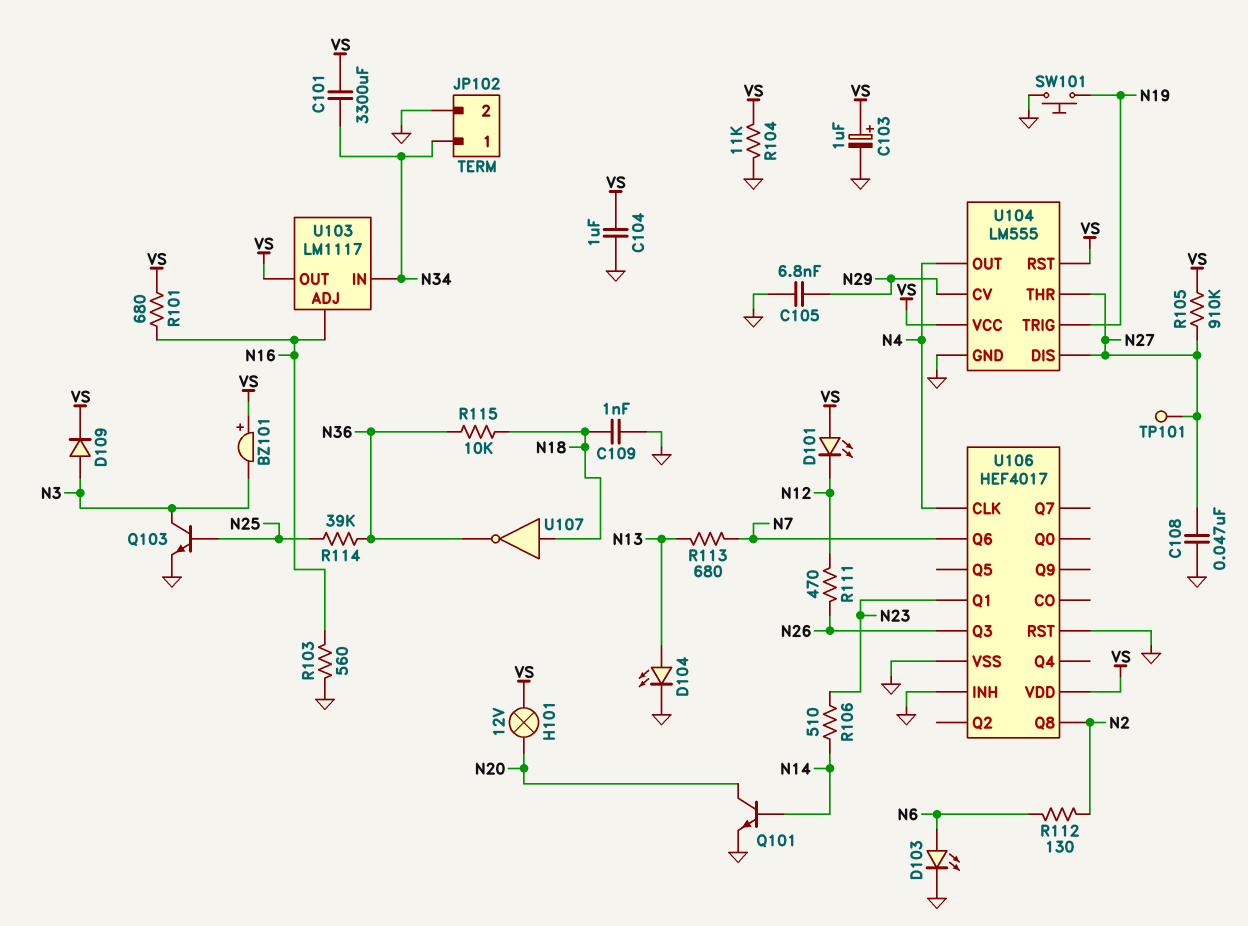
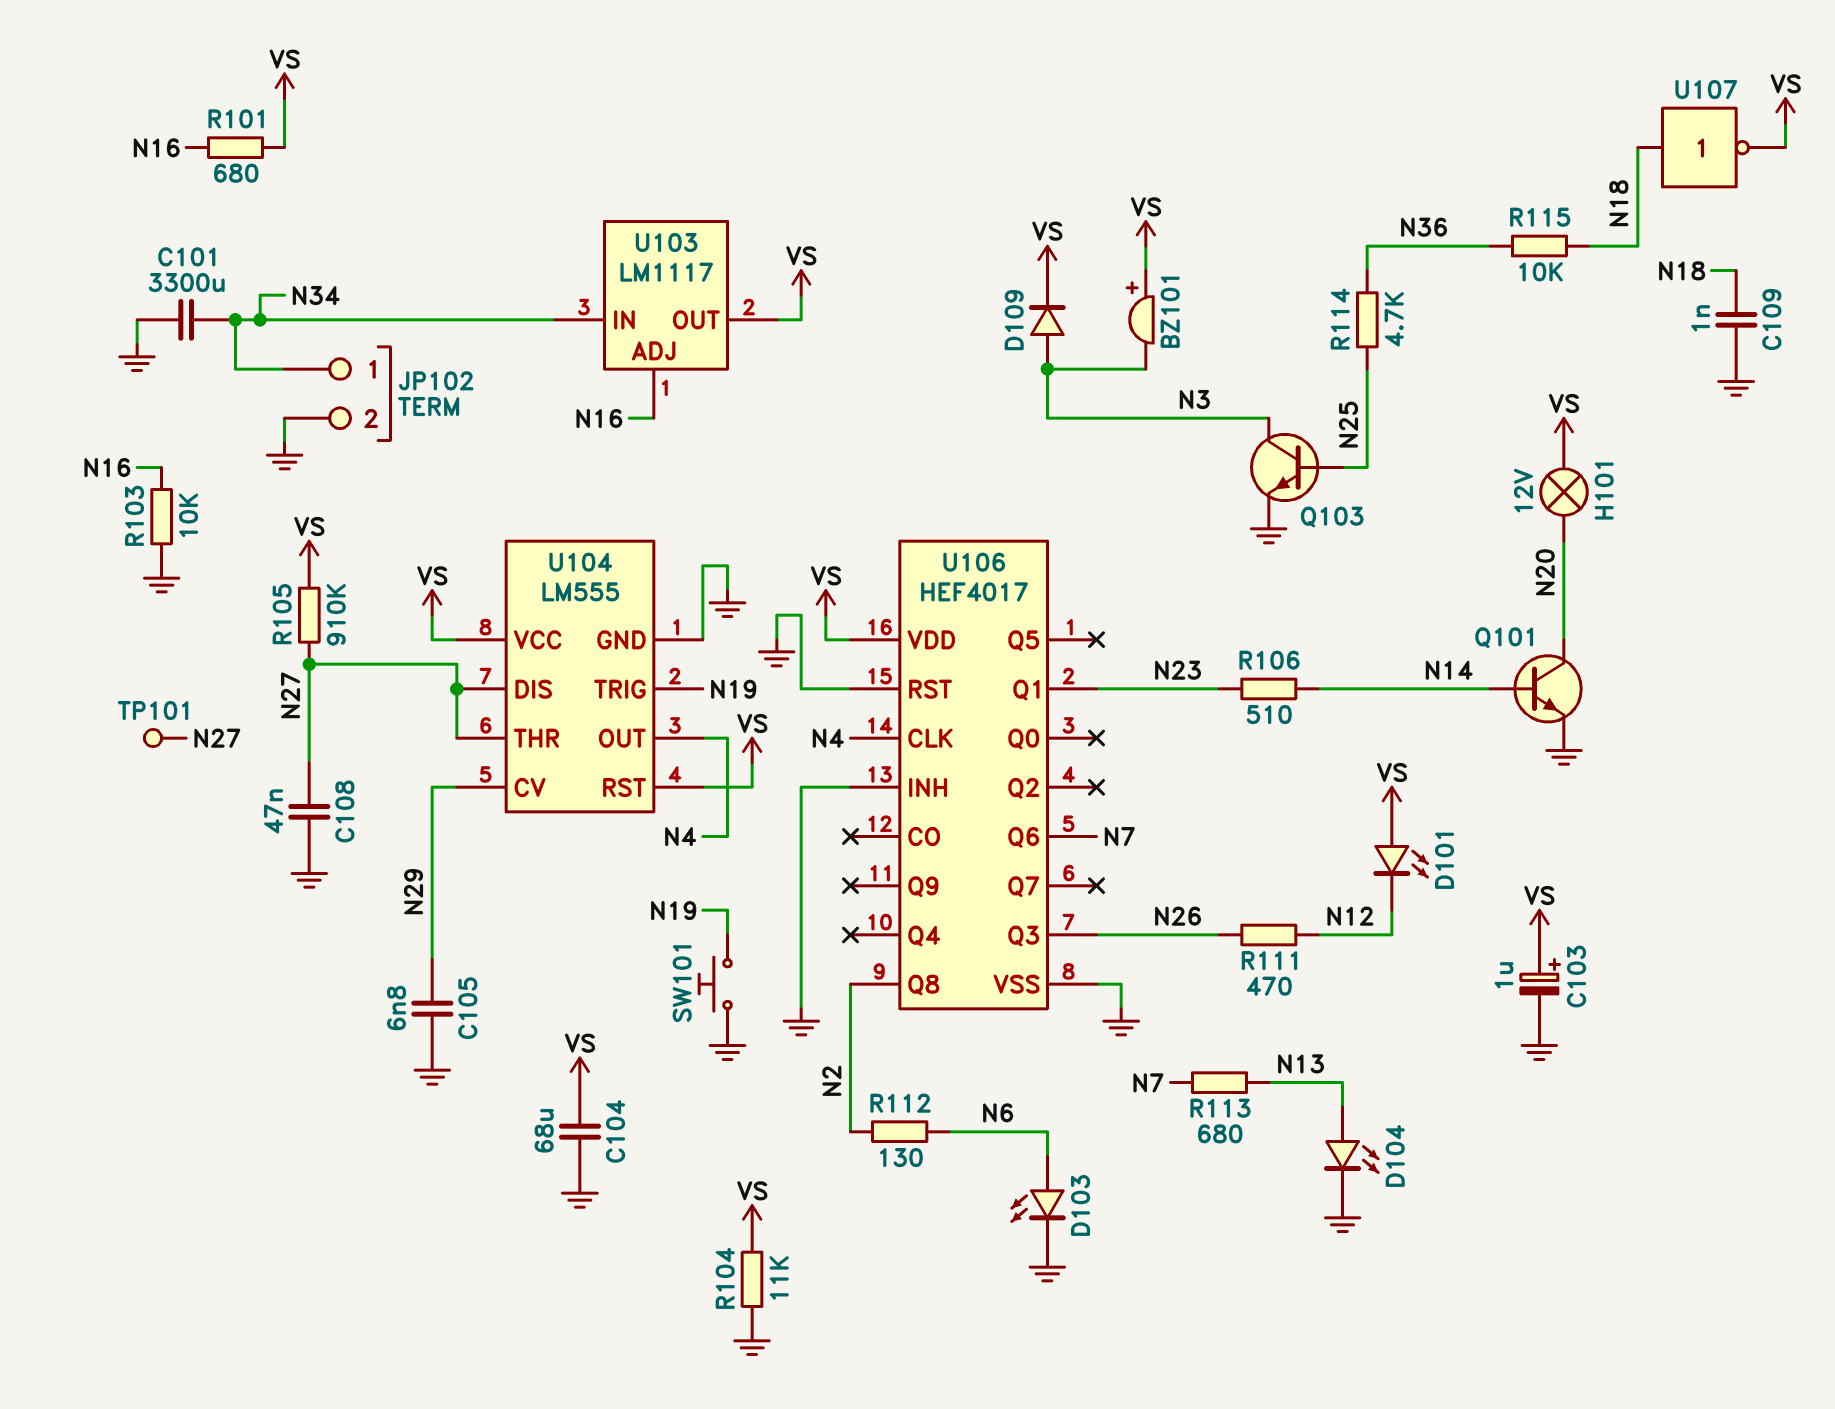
C101: 3300uF (N34, VS) -> 3300uF (GND, N34)
C104: 1uF (GND, VS) -> 68uF (GND, VS)
R103: 560 (GND, N16) -> 10k (GND, N16)
R114: 39k (N25, N36) -> 4.7k (N25, N36)
U107: NOT (in N18, out N36) -> NOT (in N18, out VS)

